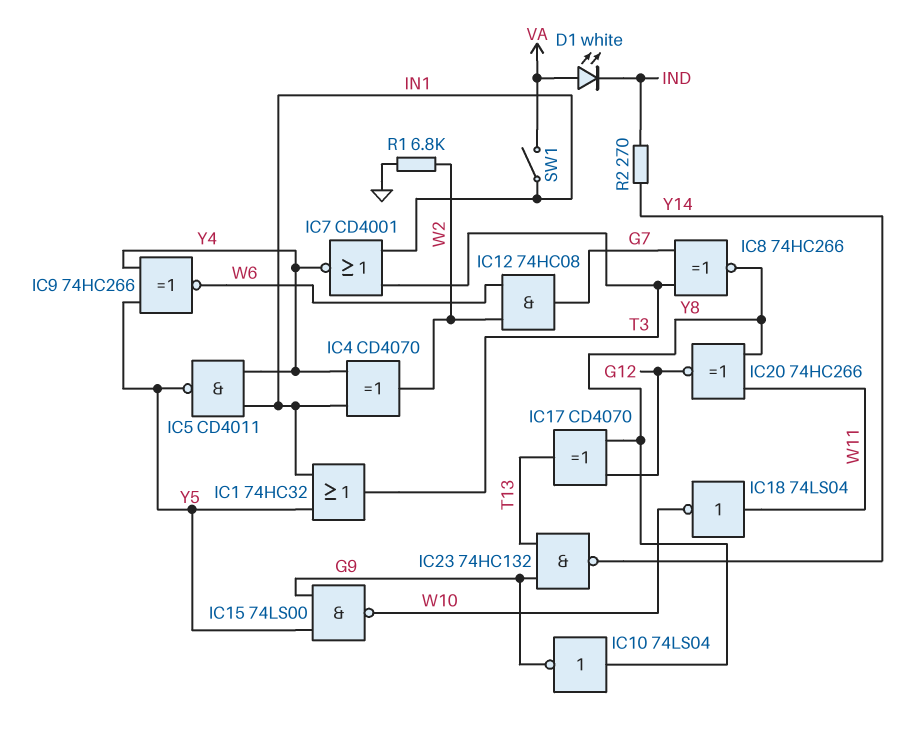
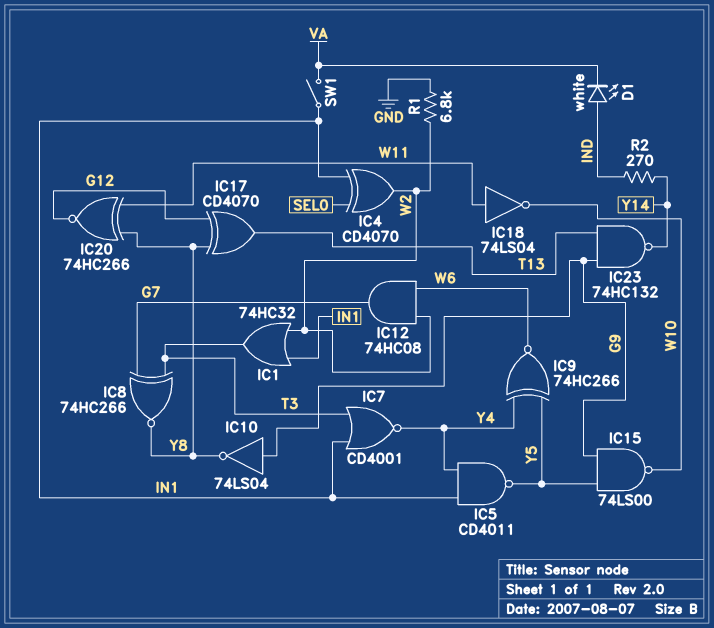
D1: LED white (A VA, K IND) -> LED white (A IND, K VA)
IC1: OR 74HC32 (in IN1, in Y5, out T3) -> OR 74HC32 (in IN1, in W2, out T3)
IC4: XOR CD4070 (in IN1, in Y4, out W2) -> XOR CD4070 (in IN1, in SEL0, out W2)
IC10: NOT 74LS04 (in Y8, out G9) -> NOT 74LS04 (in G9, out Y8)

